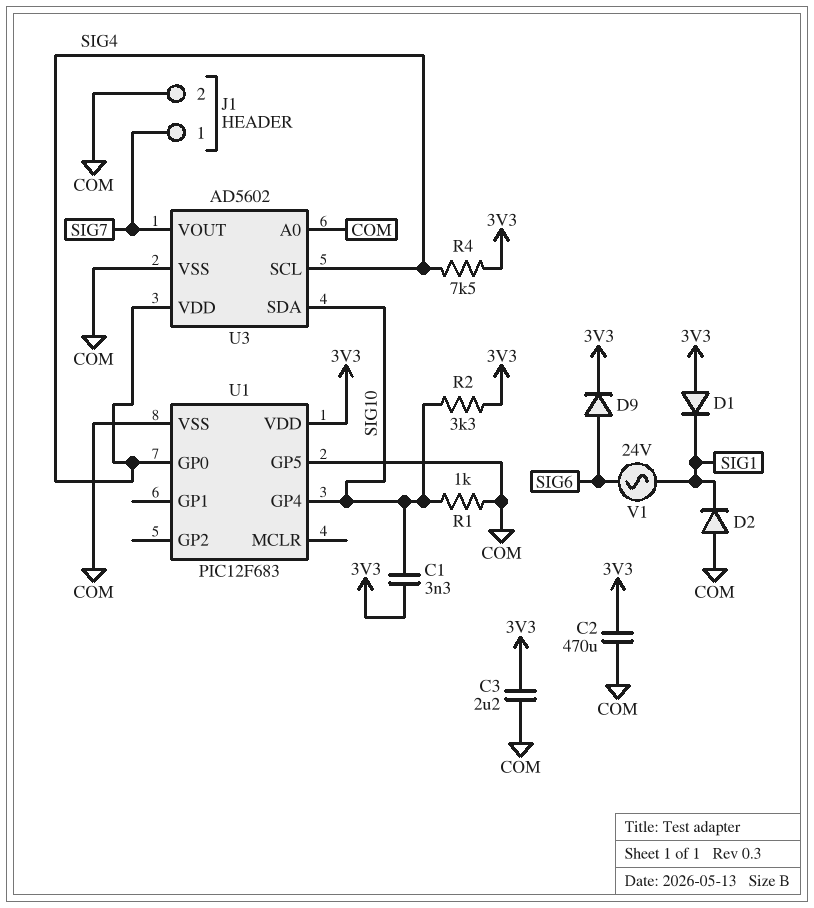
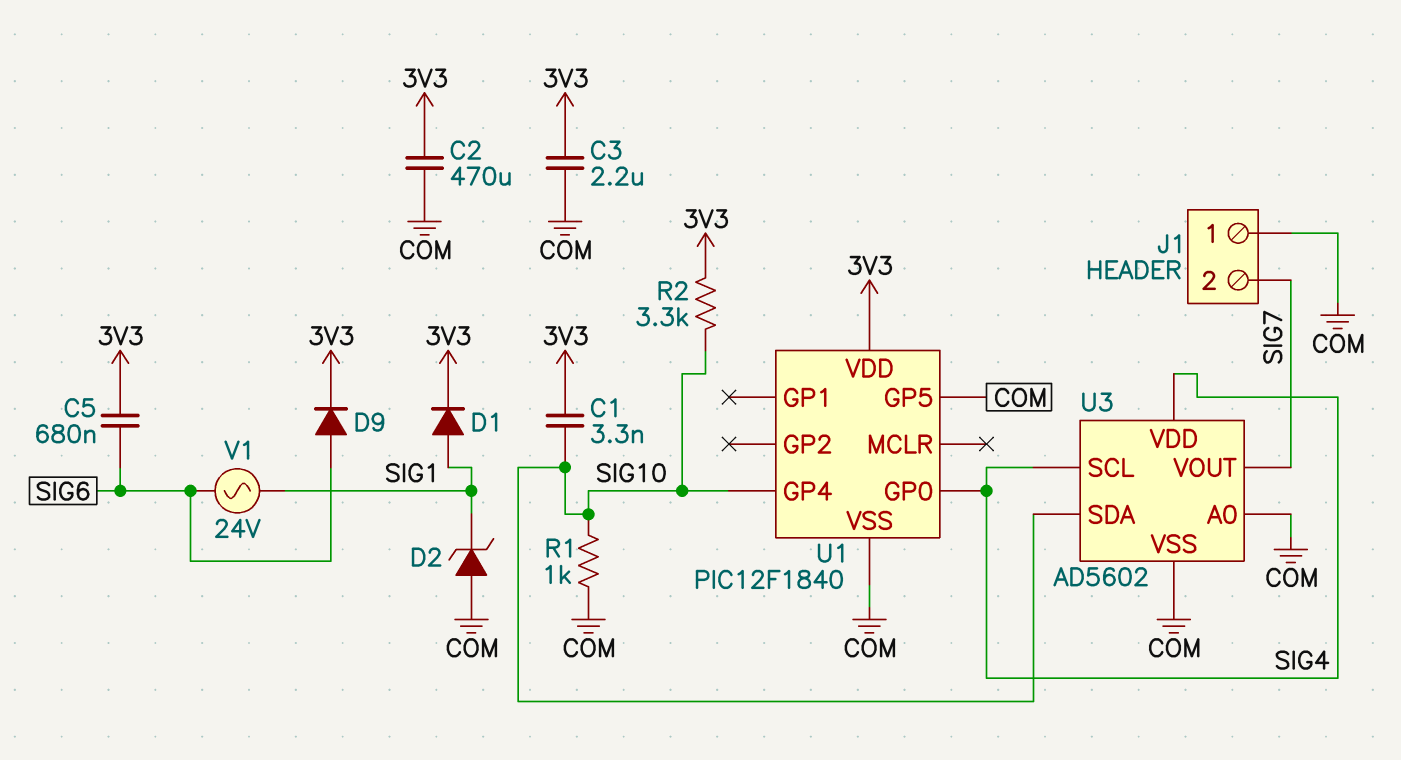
C5: none -> 680nF (3V3, SIG6)
D1: diode (A 3V3, K SIG1) -> diode (A SIG1, K 3V3)
D2: diode (A COM, K SIG1) -> zener (A COM, K SIG1)
J1 pin 1: SIG7 -> COM
J1 pin 2: COM -> SIG7
R4: 7.5k (3V3, SIG4) -> none
U1: PIC12F683 -> PIC12F1840

